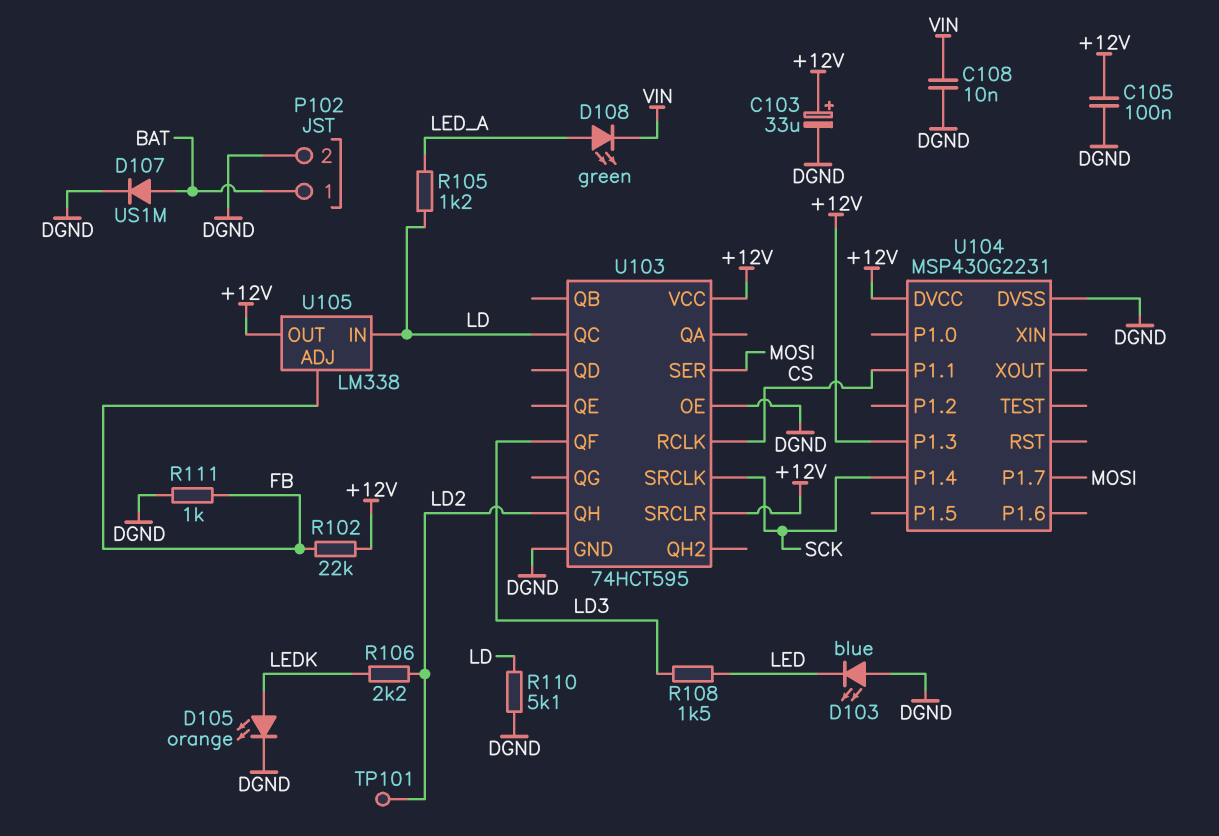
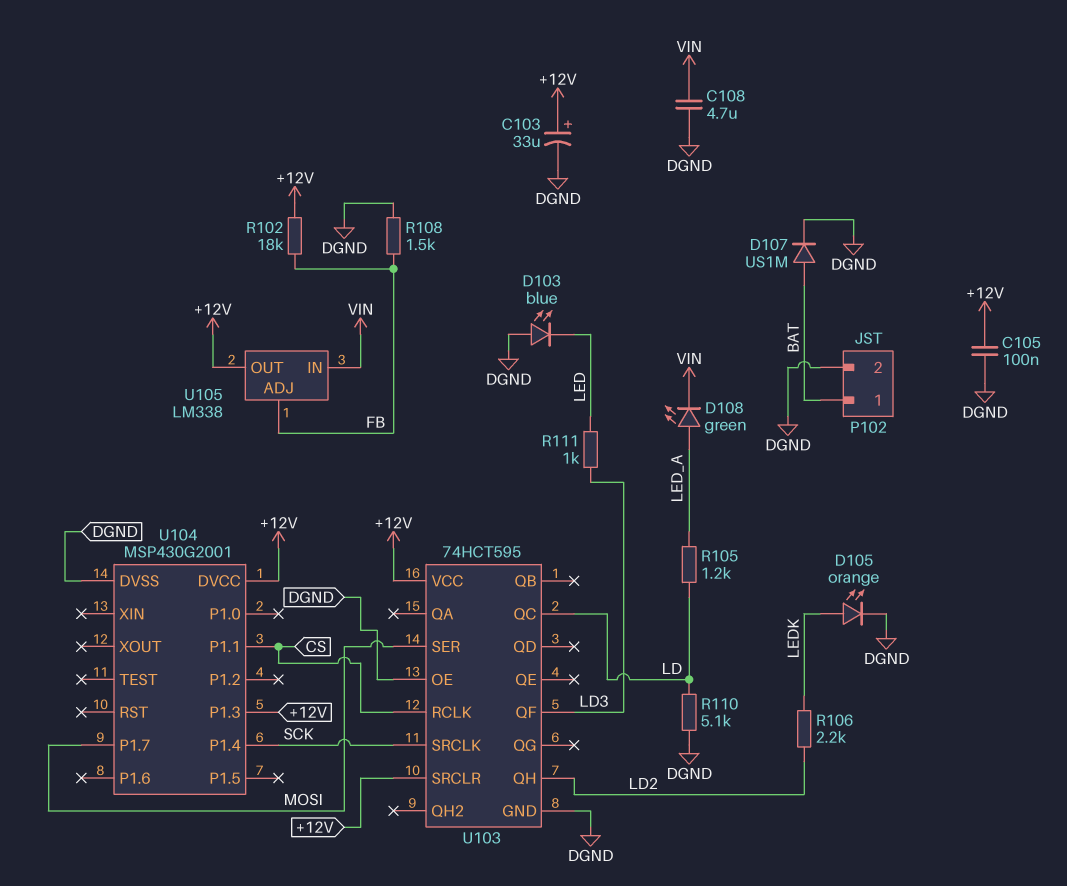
C108: 10nF (DGND, VIN) -> 4.7uF (DGND, VIN)
R102: 22k (+12V, FB) -> 18k (+12V, FB)
R108: 1.5k (LD3, LED) -> 1.5k (DGND, FB)
R111: 1k (DGND, FB) -> 1k (LD3, LED)
TP101: test point (LD2) -> none
U104: MSP430G2231 -> MSP430G2001
U105 pin IN: LD -> VIN

